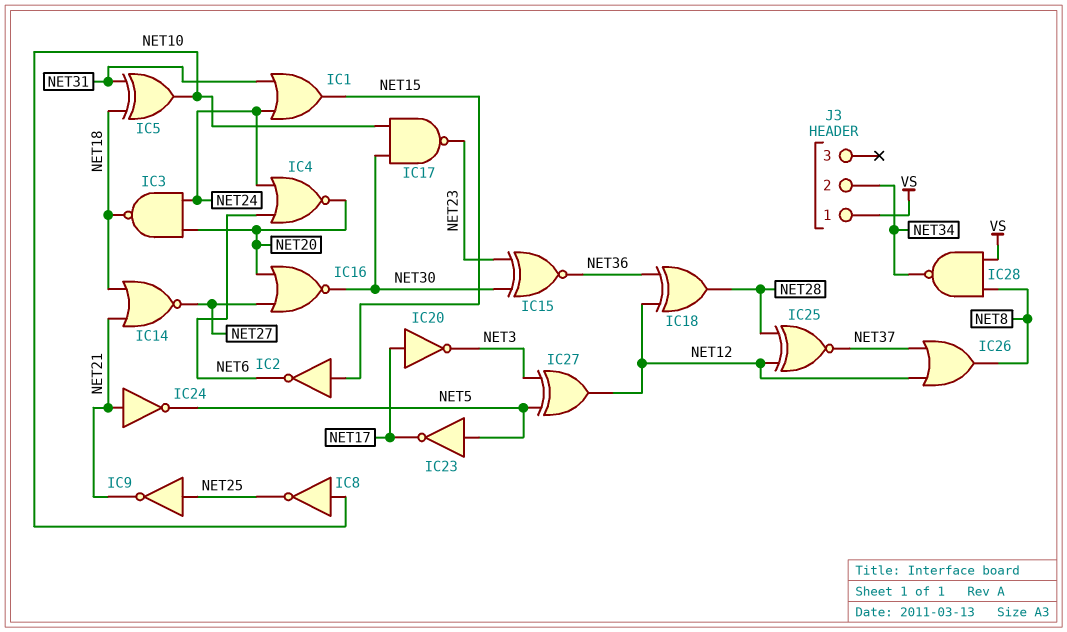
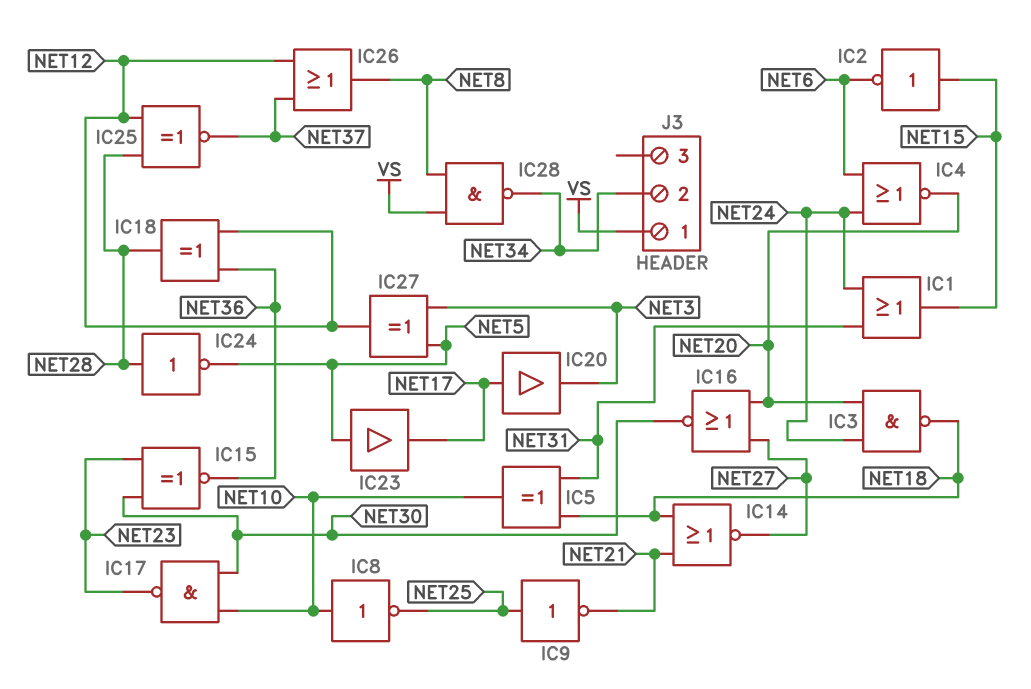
IC20: NOT (in NET17, out NET3) -> buffer (in NET17, out NET3)
IC23: NOT (in NET5, out NET17) -> buffer (in NET5, out NET17)
IC24: NOT (in NET21, out NET5) -> NOT (in NET28, out NET5)

